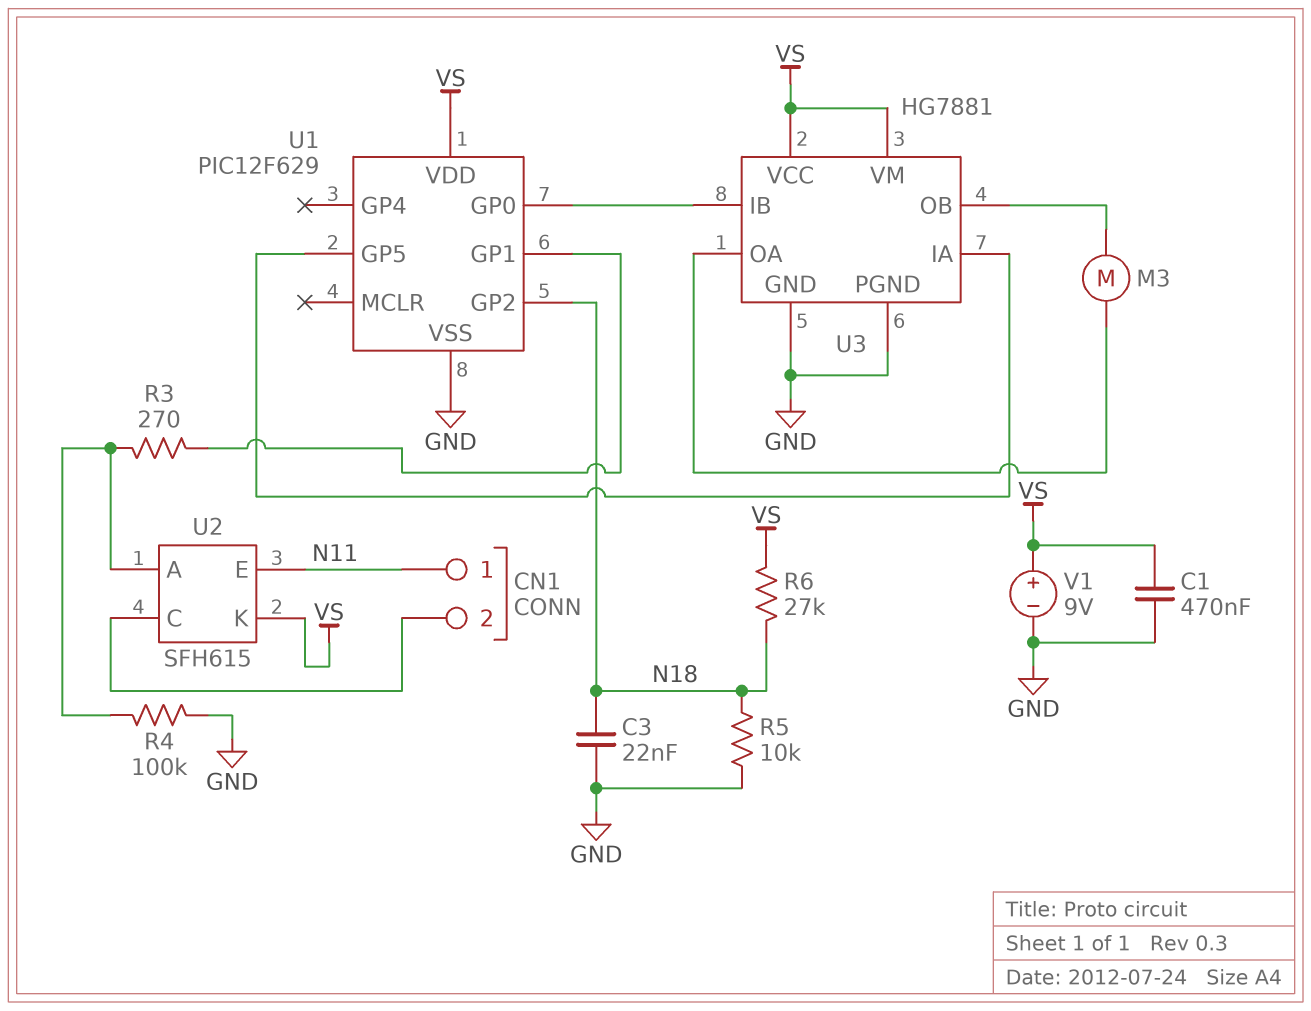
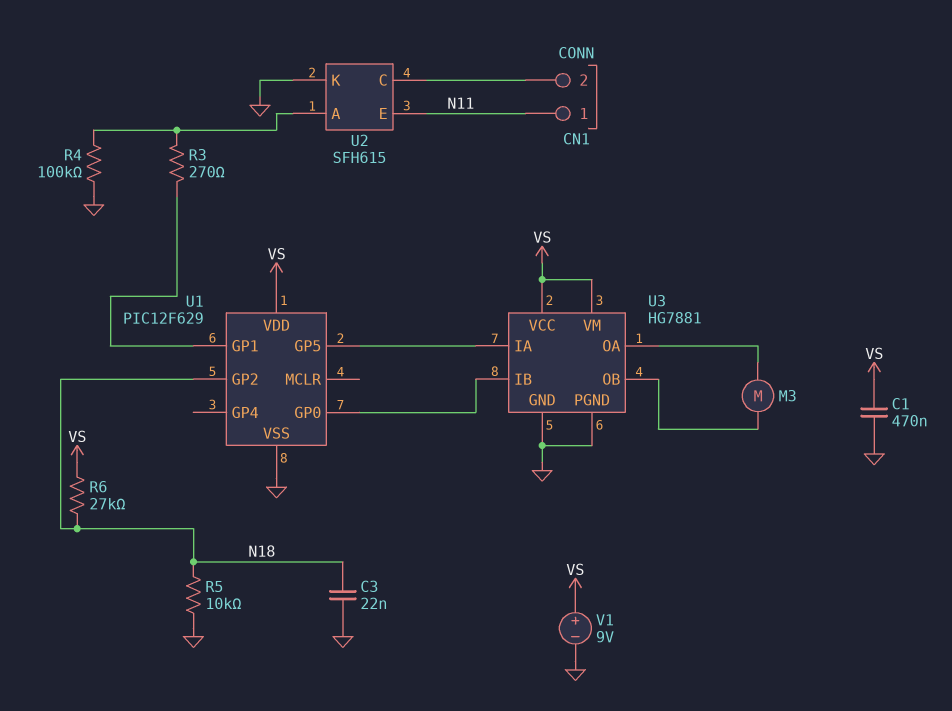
U2 pin K: VS -> GND

